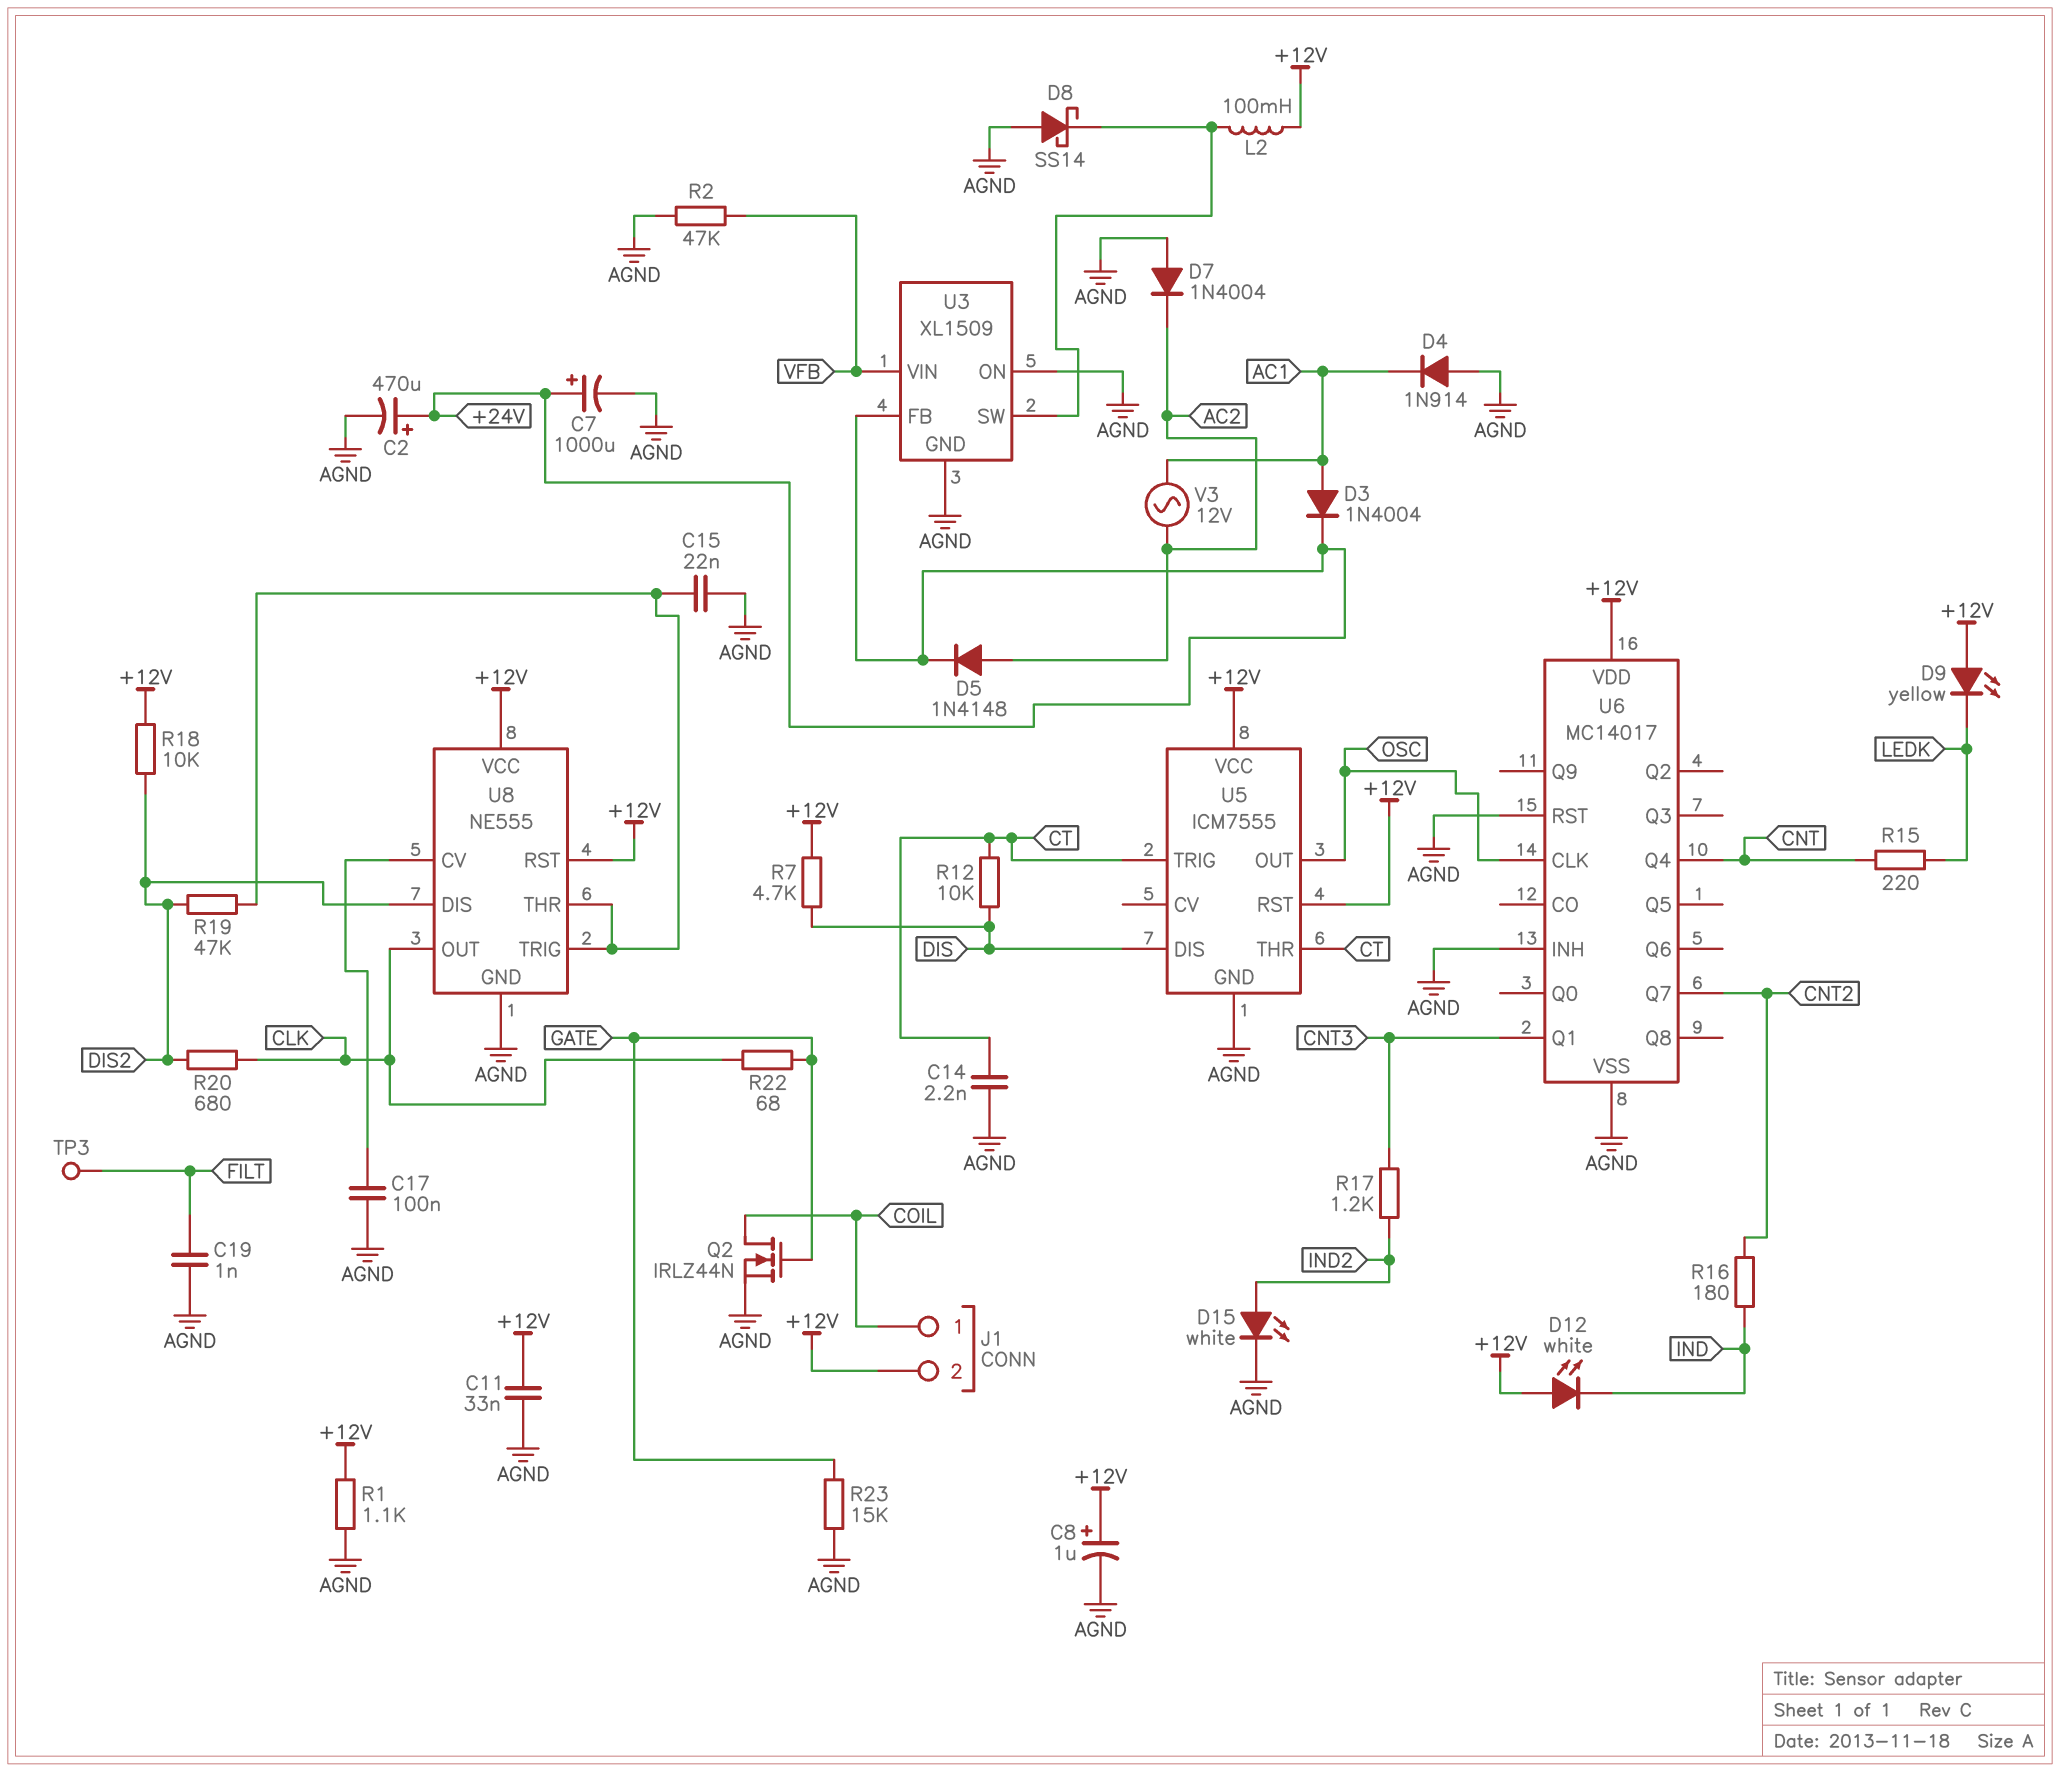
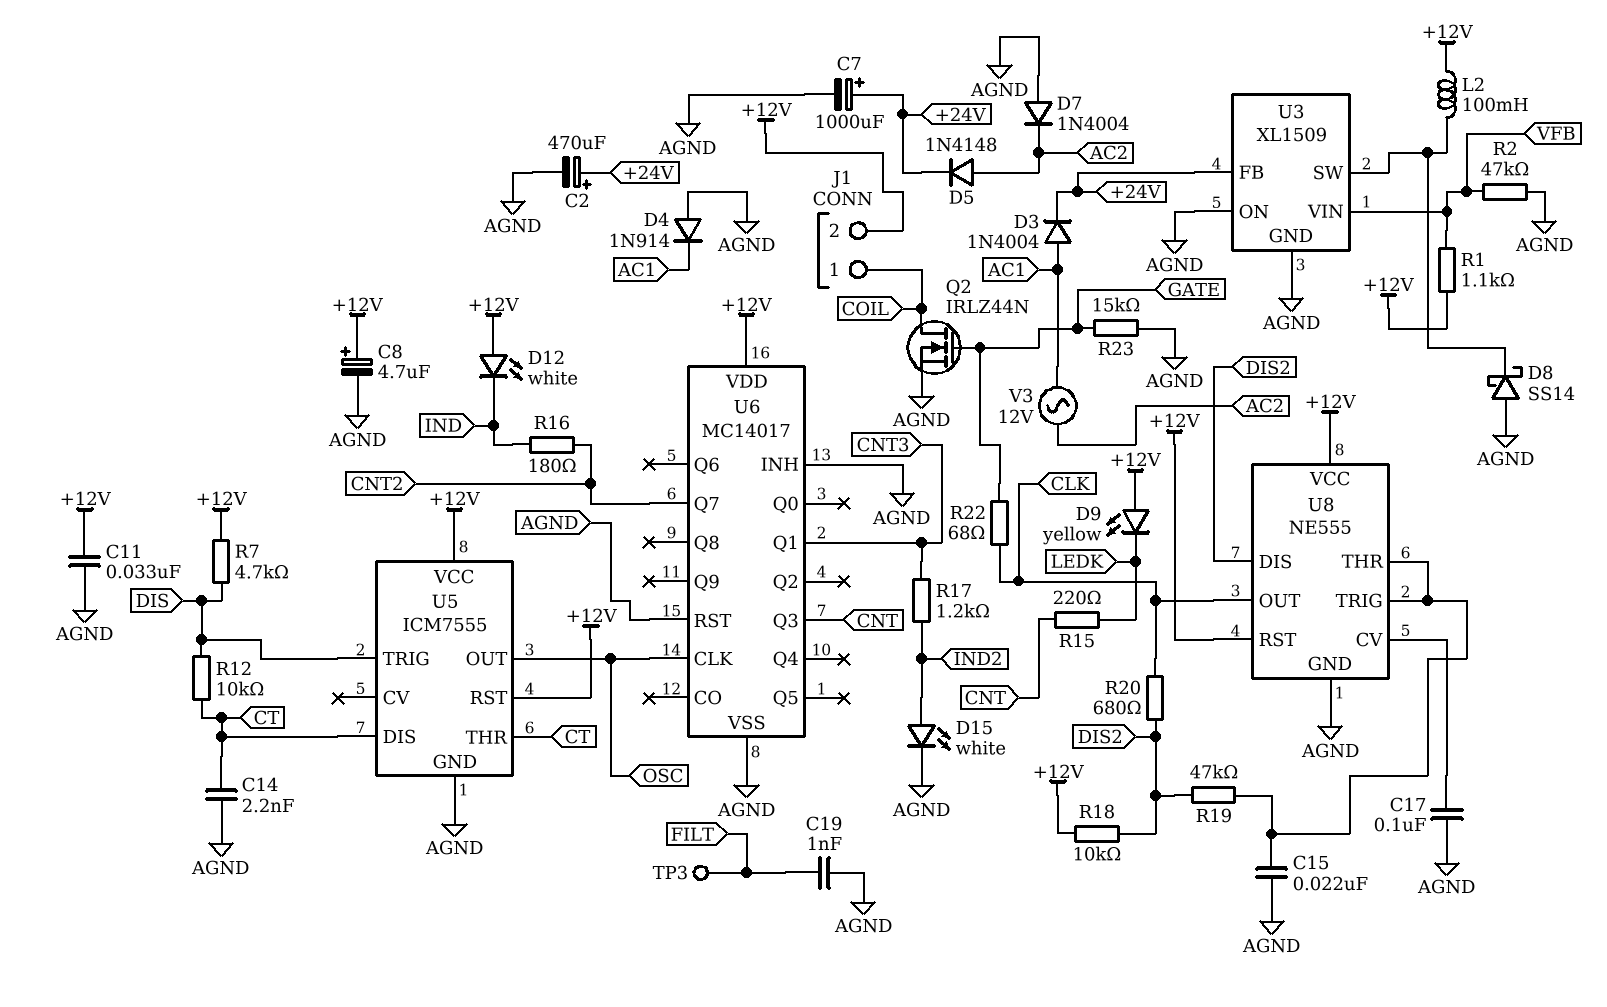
C8: 1uF (plus +12V, minus AGND) -> 4.7uF (plus +12V, minus AGND)
R1: 1.1k (+12V, AGND) -> 1.1k (+12V, VFB)
U5 pin DIS: DIS -> CT
U5 pin TRIG: CT -> DIS
U6 pin Q3: none -> CNT
U6 pin Q4: CNT -> none

